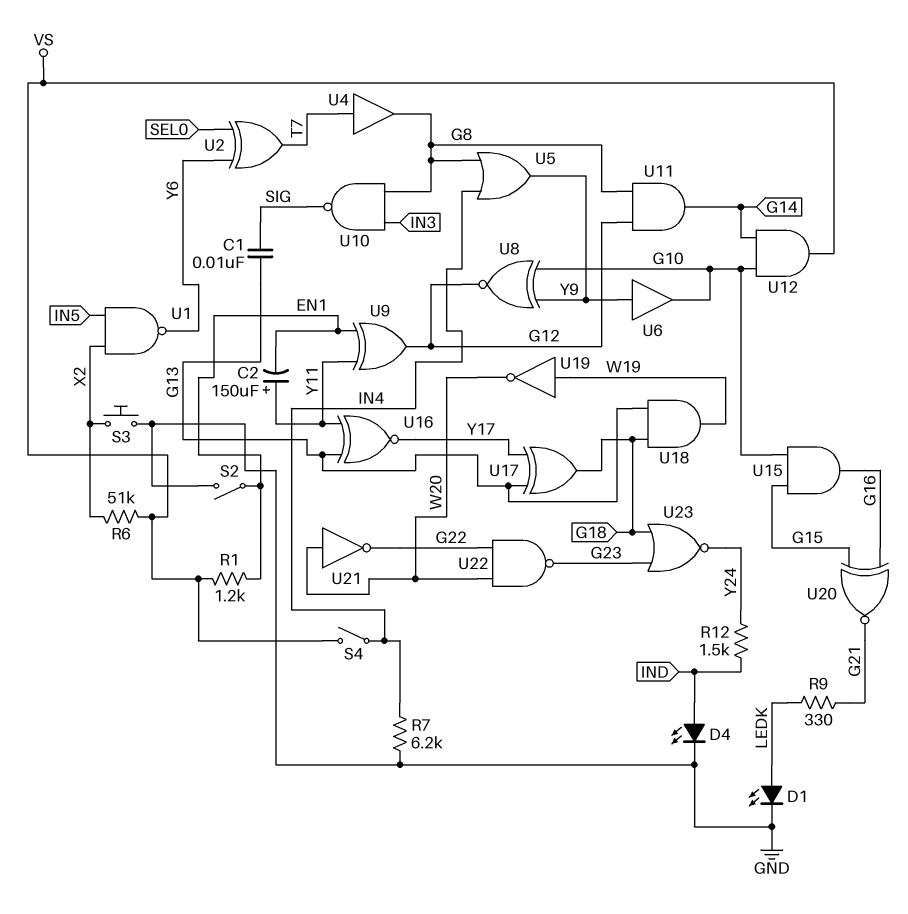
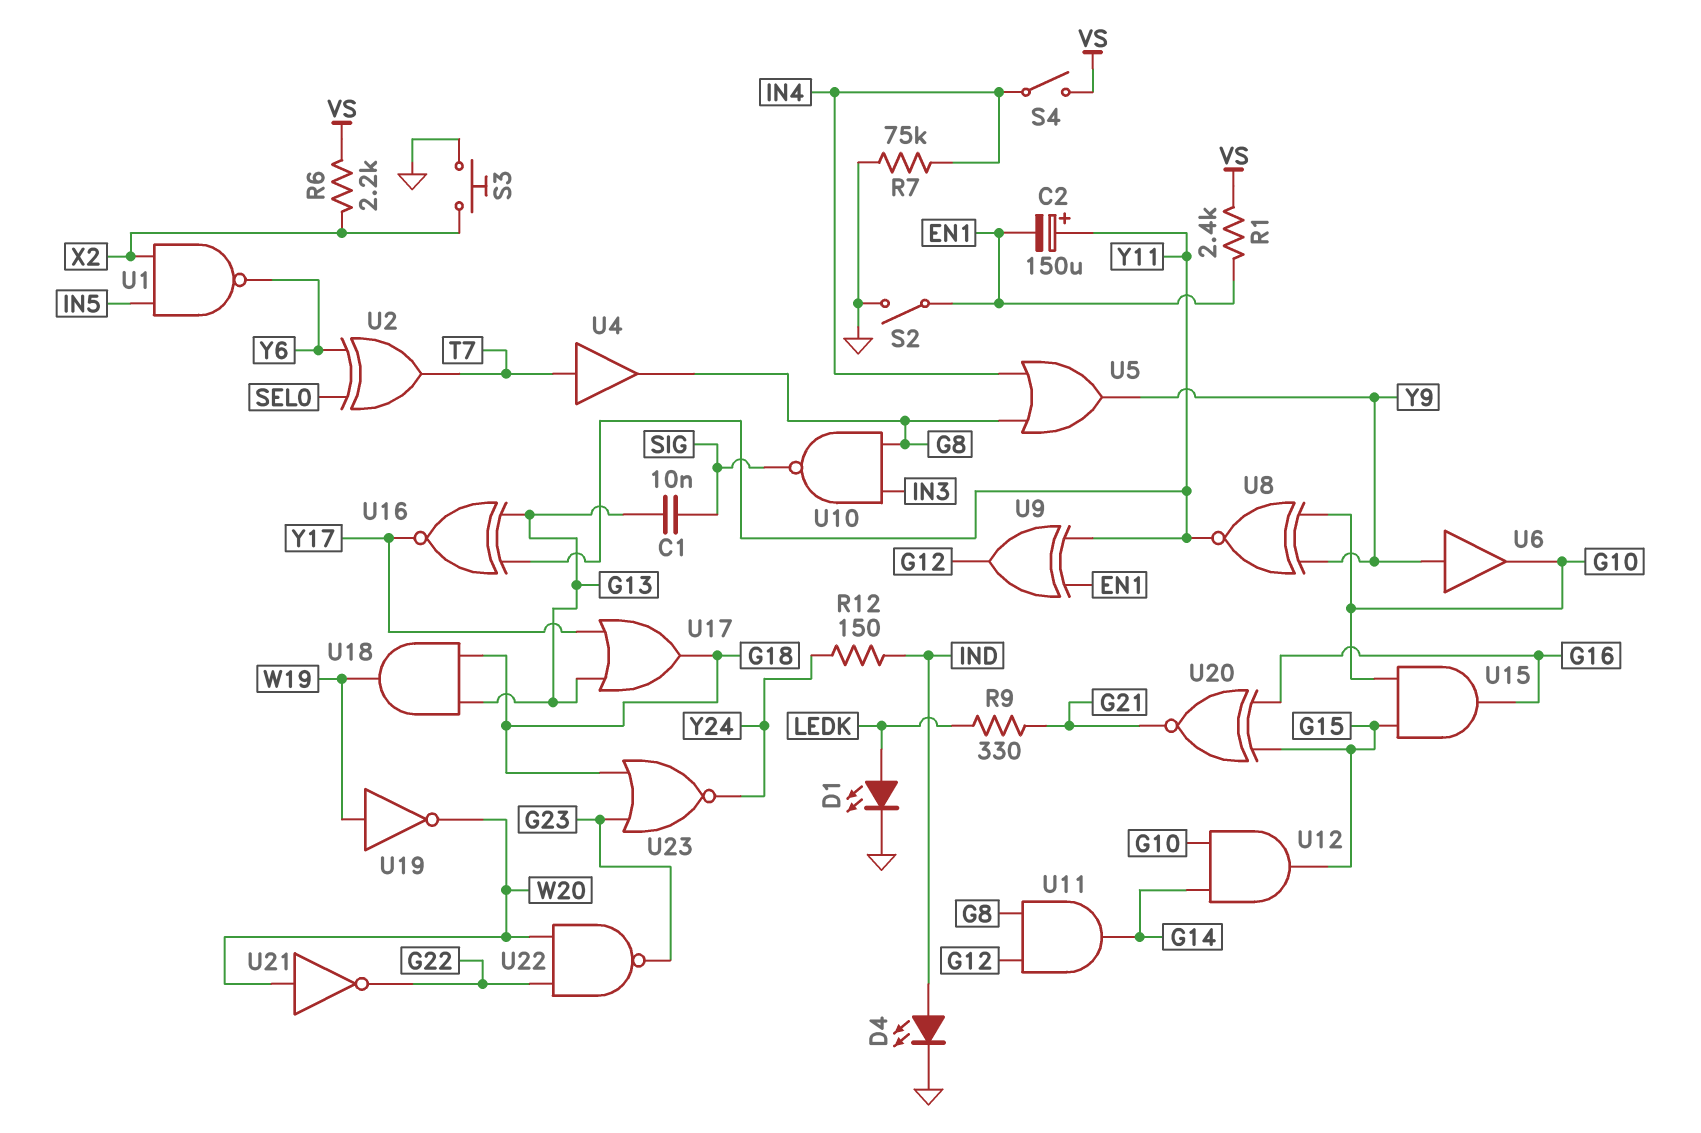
R1: 1.2k (EN1, VS) -> 2.4k (EN1, VS)
R6: 51k (VS, X2) -> 2.2k (VS, X2)
R7: 6.2k (GND, IN4) -> 75k (GND, IN4)
R12: 1.5k (IND, Y24) -> 150 (IND, Y24)
U8: XNOR (in G10, in Y9, out G12) -> XNOR (in G10, in Y9, out Y11)
U12: AND (in G10, in G14, out VS) -> AND (in G10, in G14, out G15)
U17: XOR (in G13, in Y17, out G18) -> OR (in G13, in Y17, out G18)

